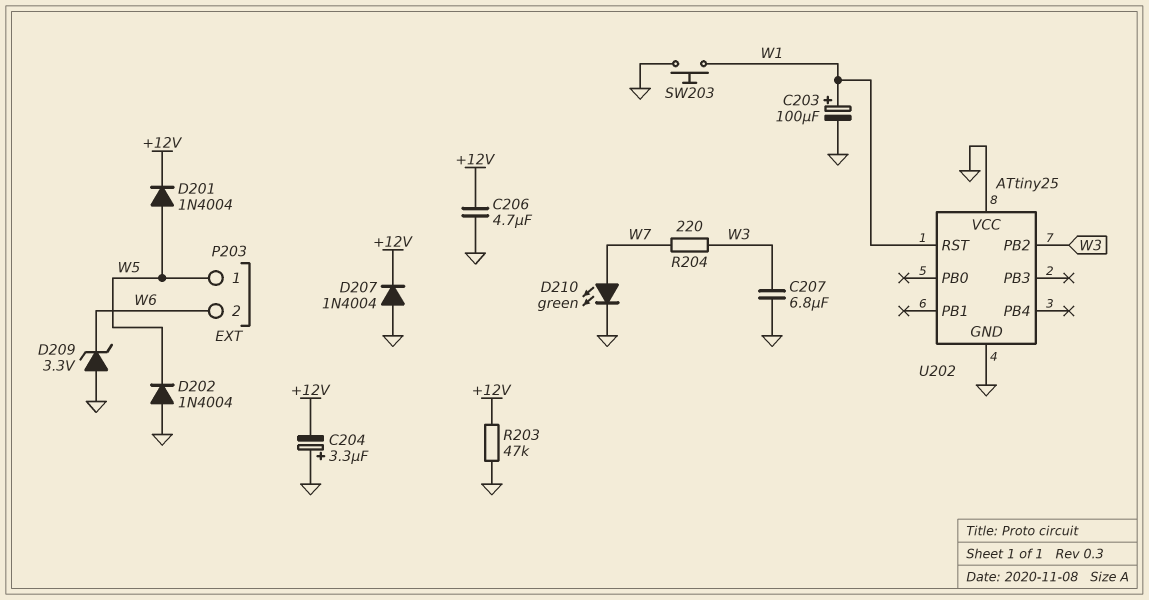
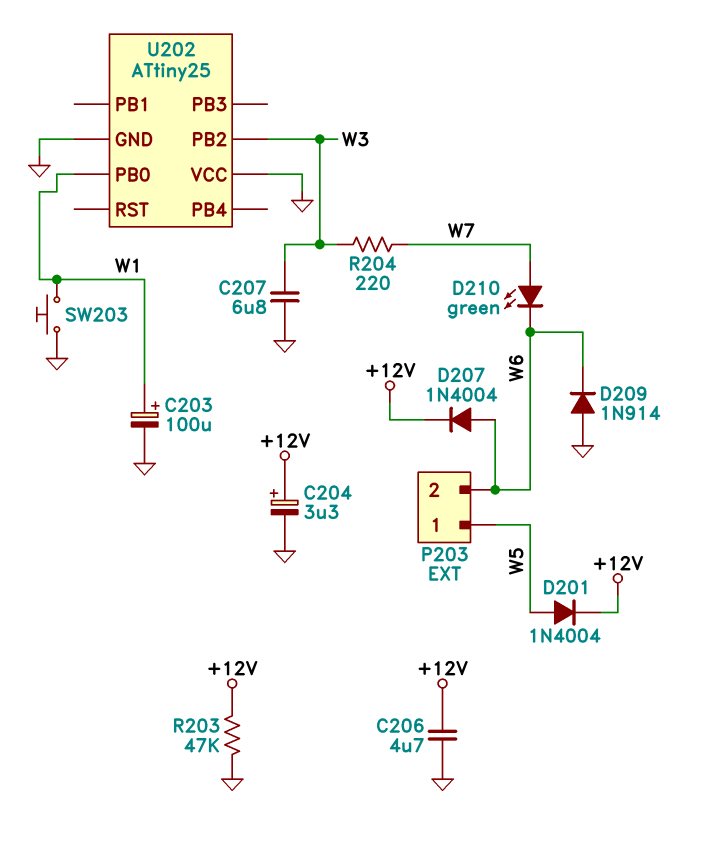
C204: 3.3uF (plus GND, minus +12V) -> 3.3uF (plus +12V, minus GND)
D202: diode 1N4004 (A GND, K W5) -> none
D207: diode 1N4004 (A GND, K +12V) -> diode 1N4004 (A W6, K +12V)
D209: zener 3.3V (A GND, K W6) -> diode 1N914 (A GND, K W6)
D210: LED green (A W7, K GND) -> LED green (A W7, K W6)
U202 pin PB0: none -> W1
U202 pin RST: W1 -> none

